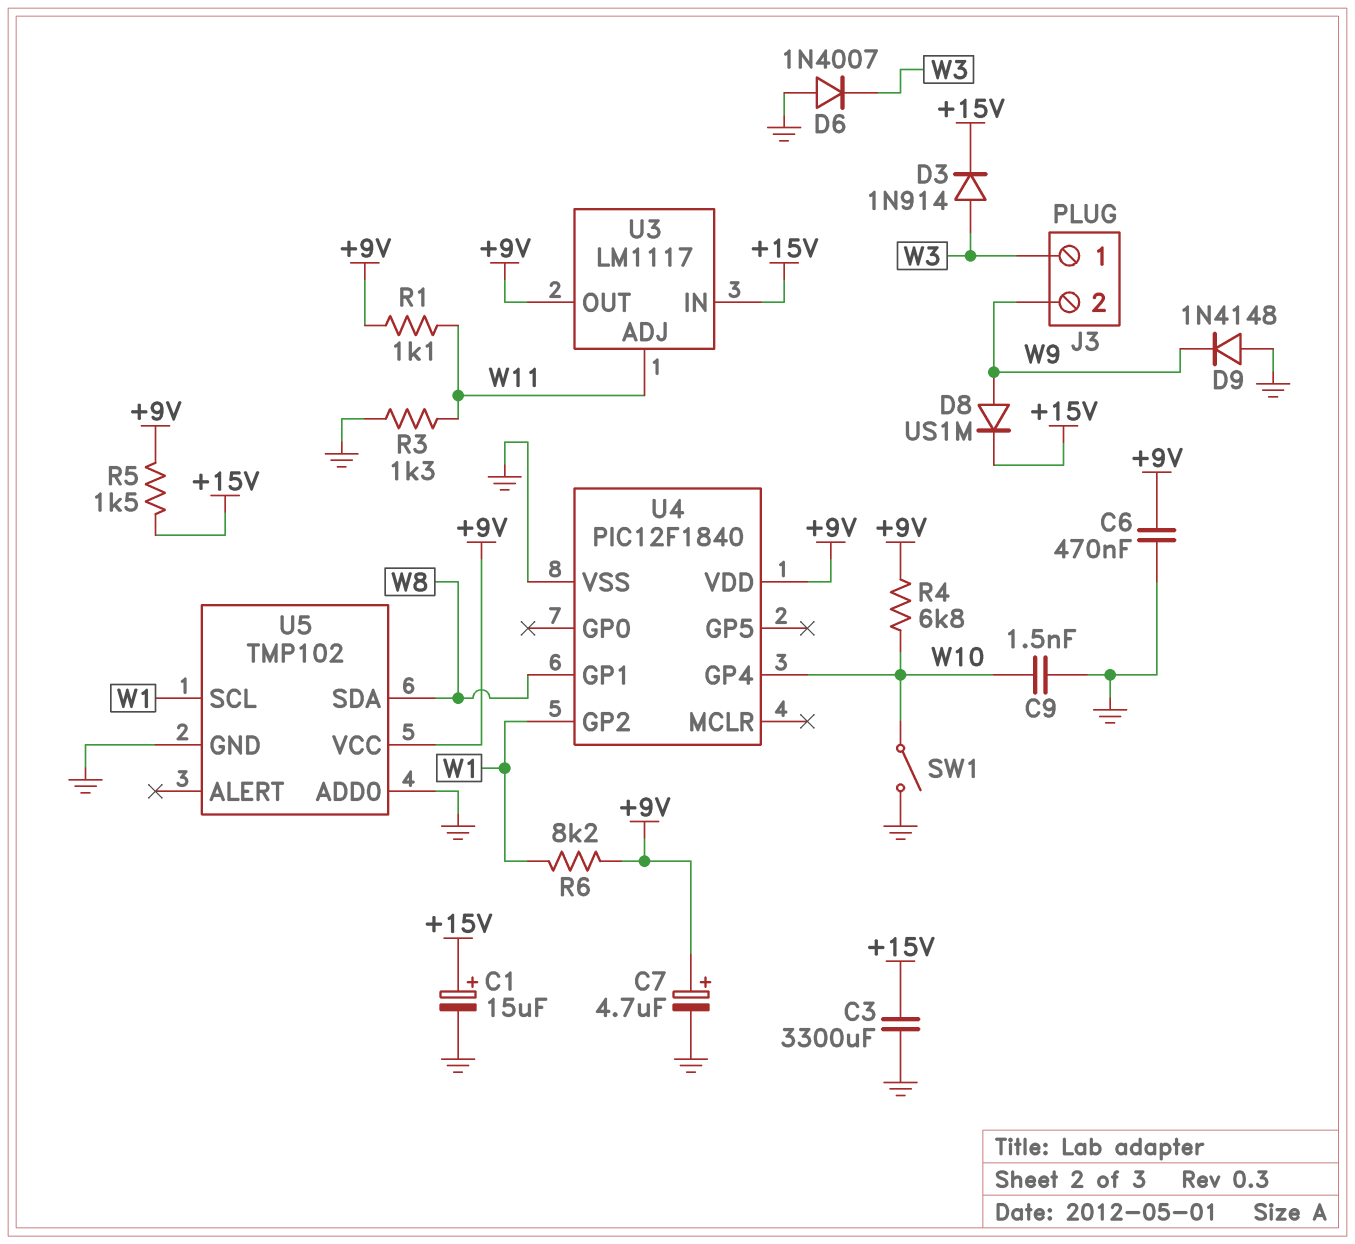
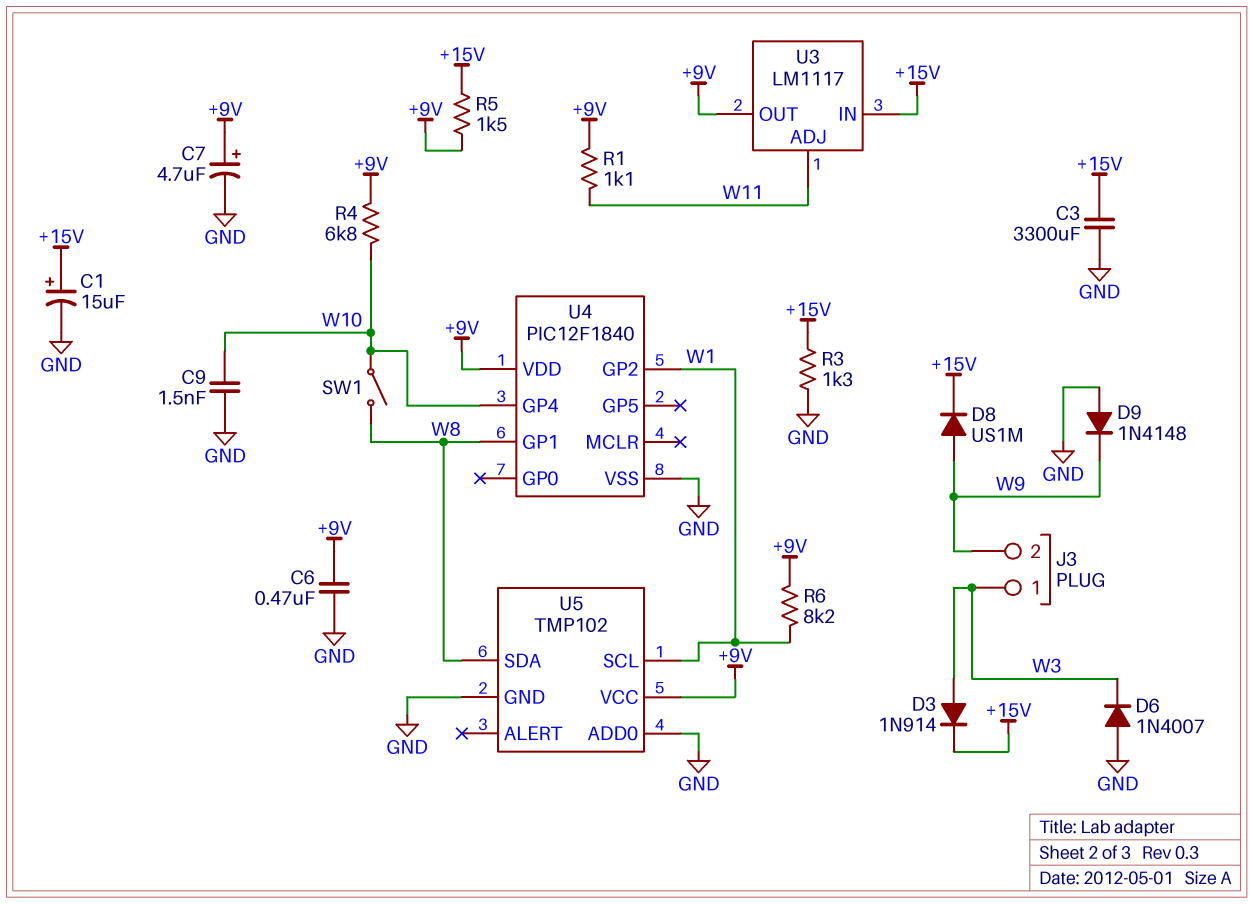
R3: 1.3k (GND, W11) -> 1.3k (+15V, GND)
SW1: switch (GND, W10) -> switch (W8, W10)

